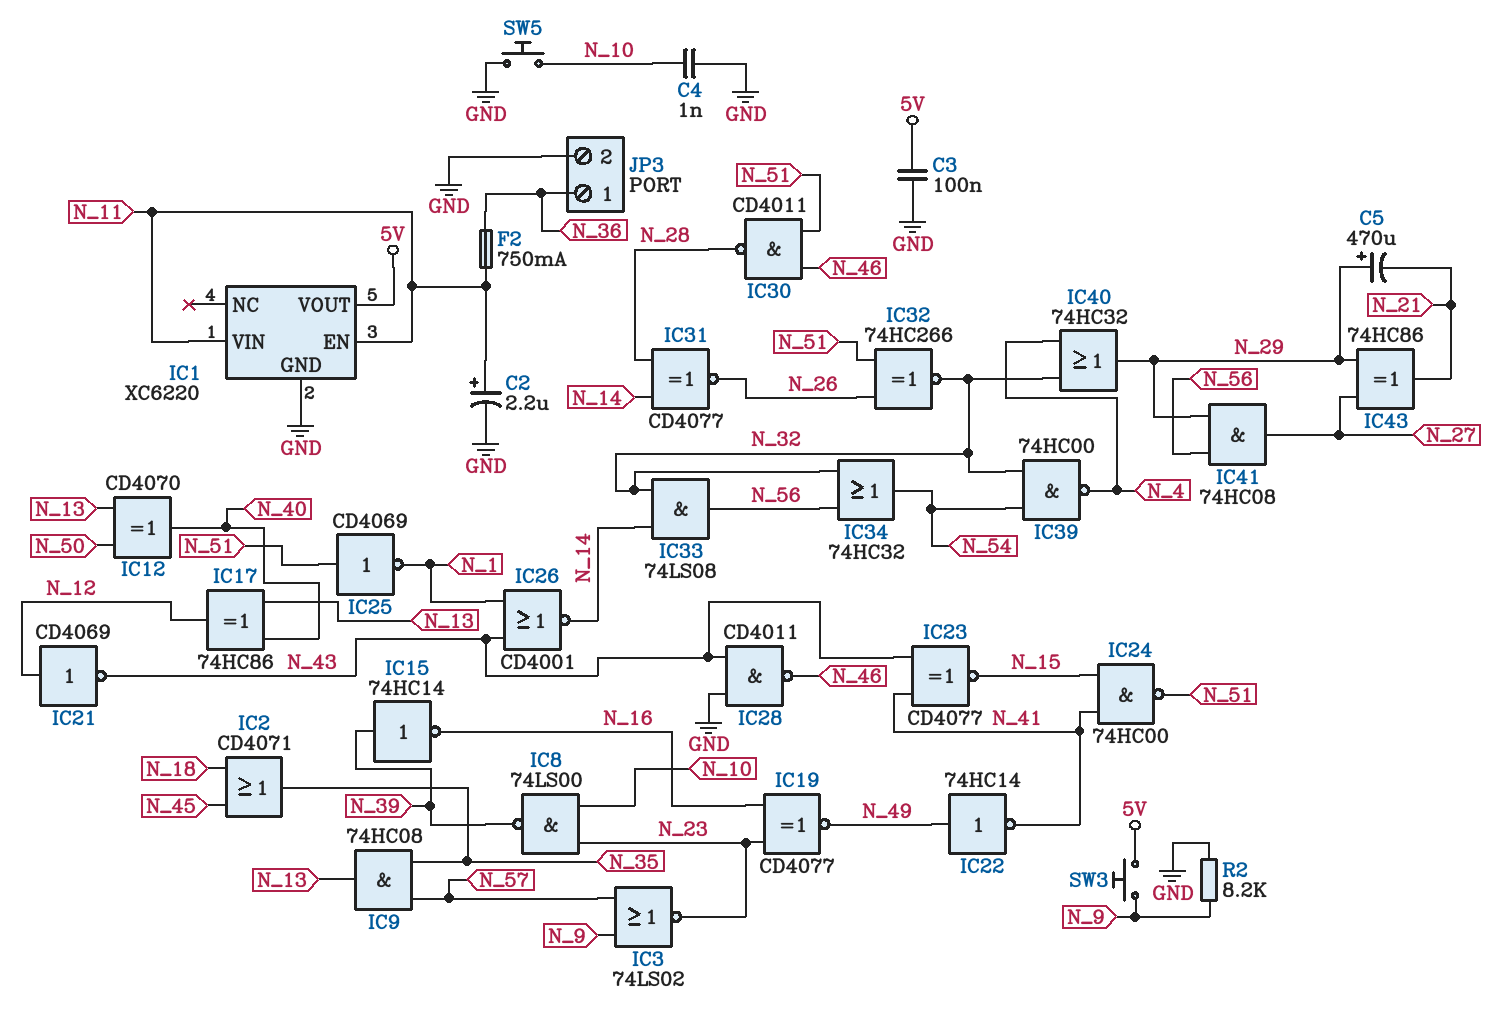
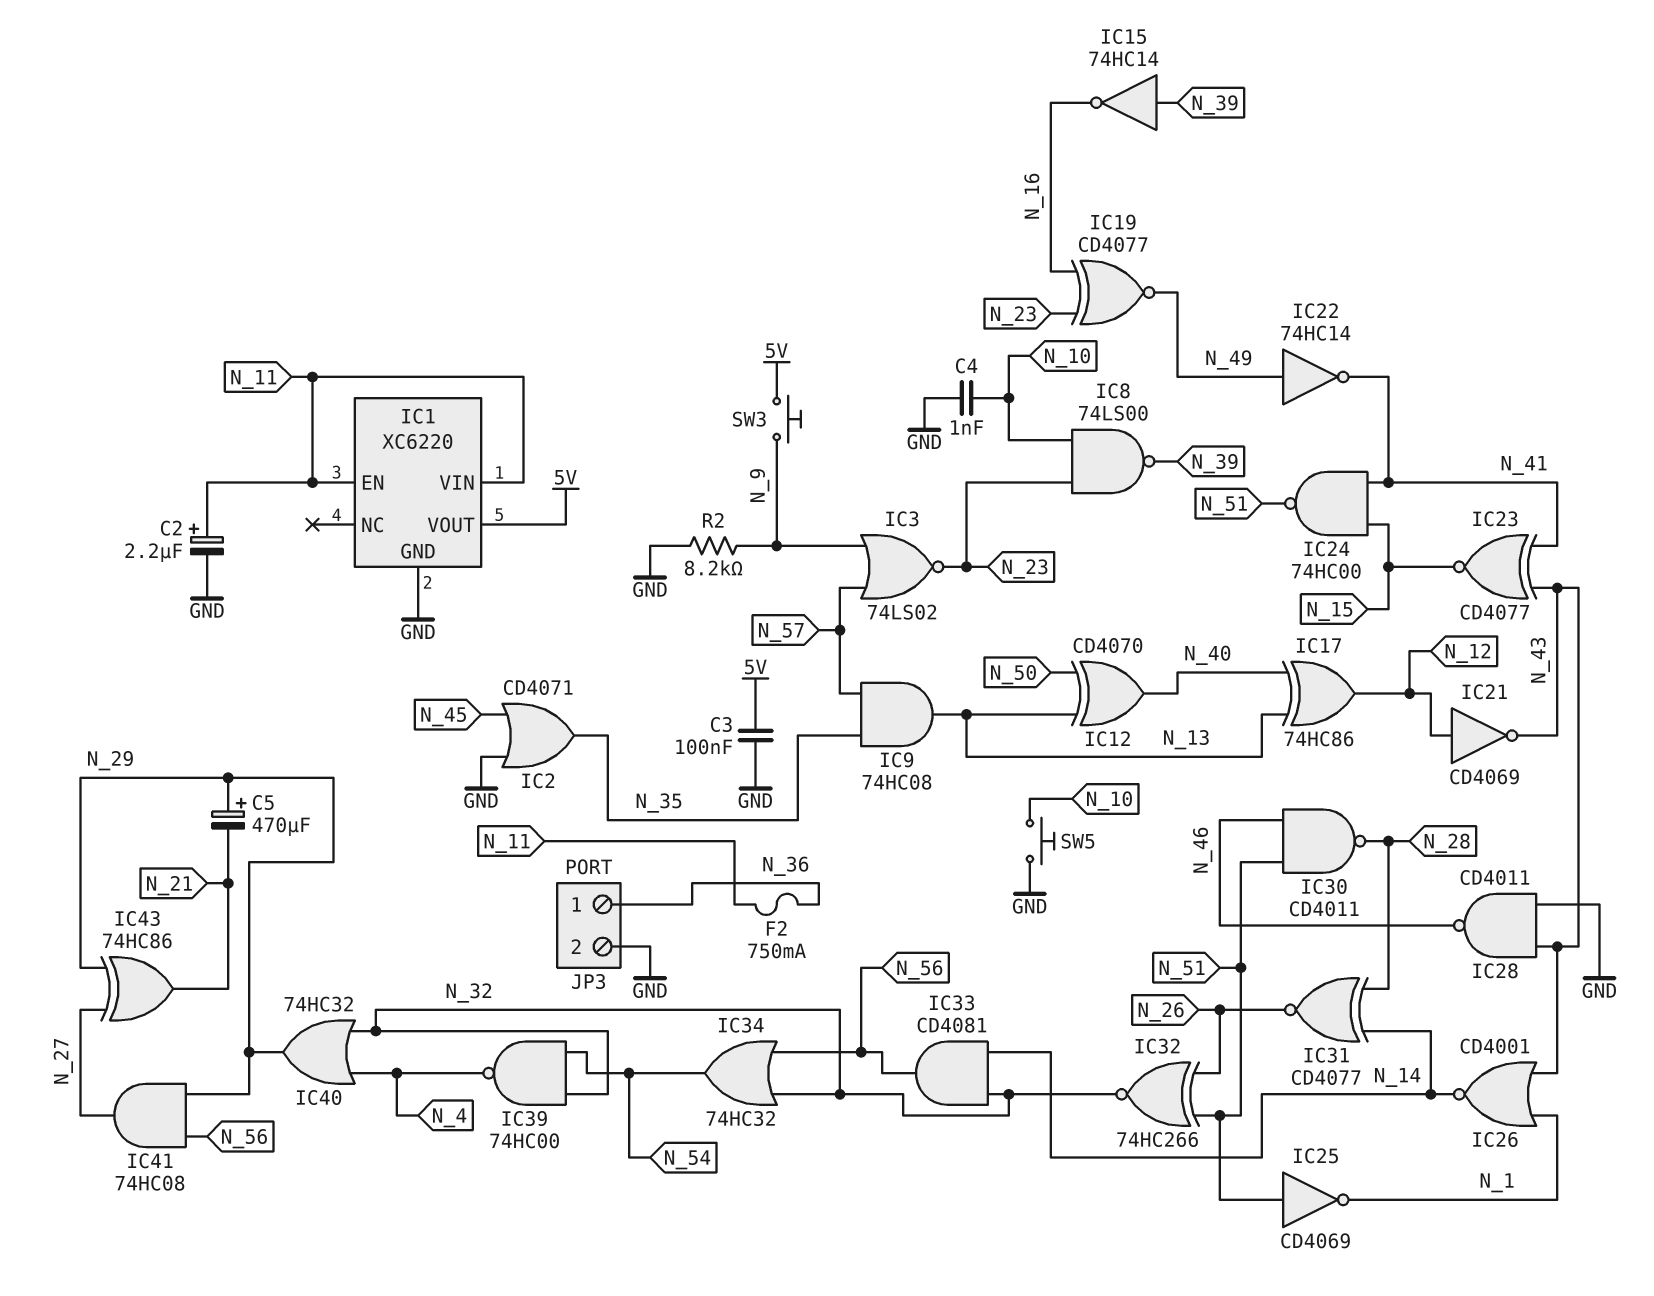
IC2: OR CD4071 (in N_18, in N_45, out N_35) -> OR CD4071 (in GND, in N_45, out N_35)
IC33: AND 74LS08 (in N_14, in N_32, out N_56) -> AND CD4081 (in N_14, in N_32, out N_56)

